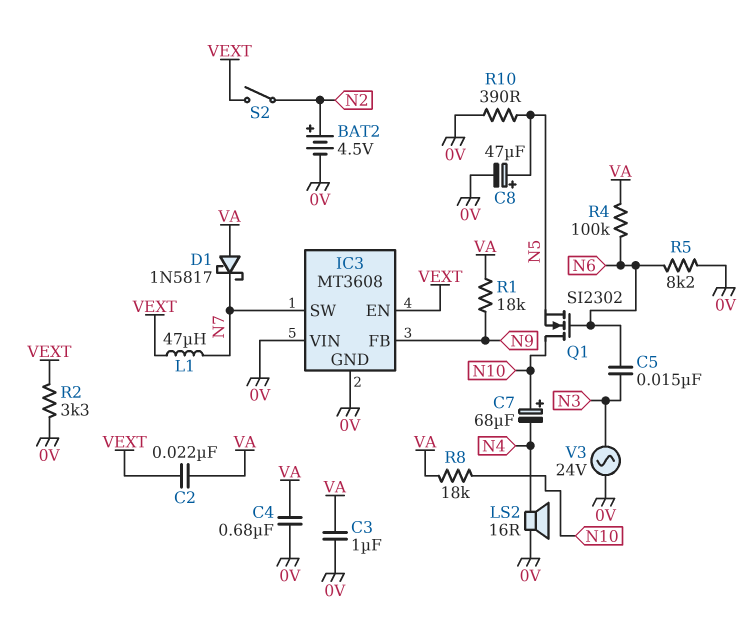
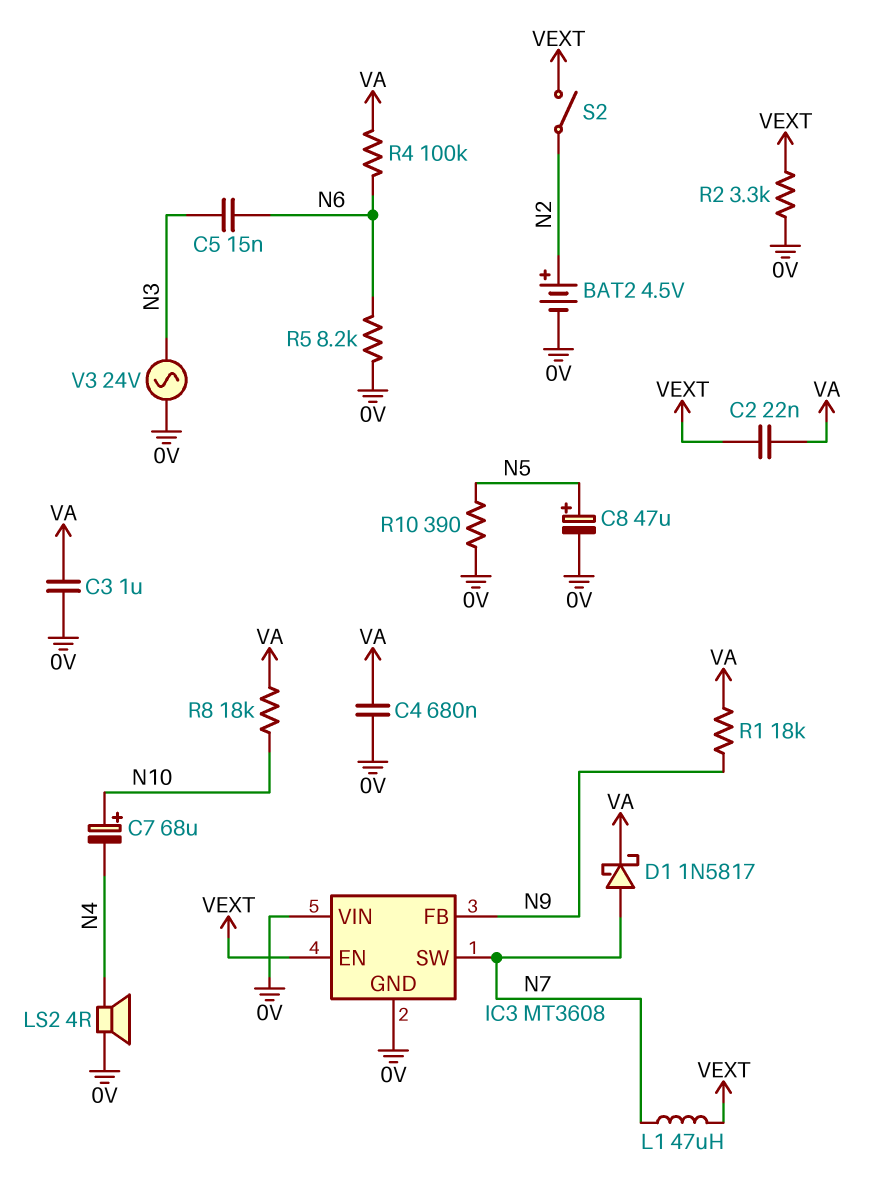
D1: schottky 1N5817 (A VA, K N7) -> schottky 1N5817 (A N7, K VA)
LS2: speaker 16R (0V, N4) -> speaker 4R (0V, N4)
Q1: NMOS SI2302 (G N6, D N10, S N5) -> none

